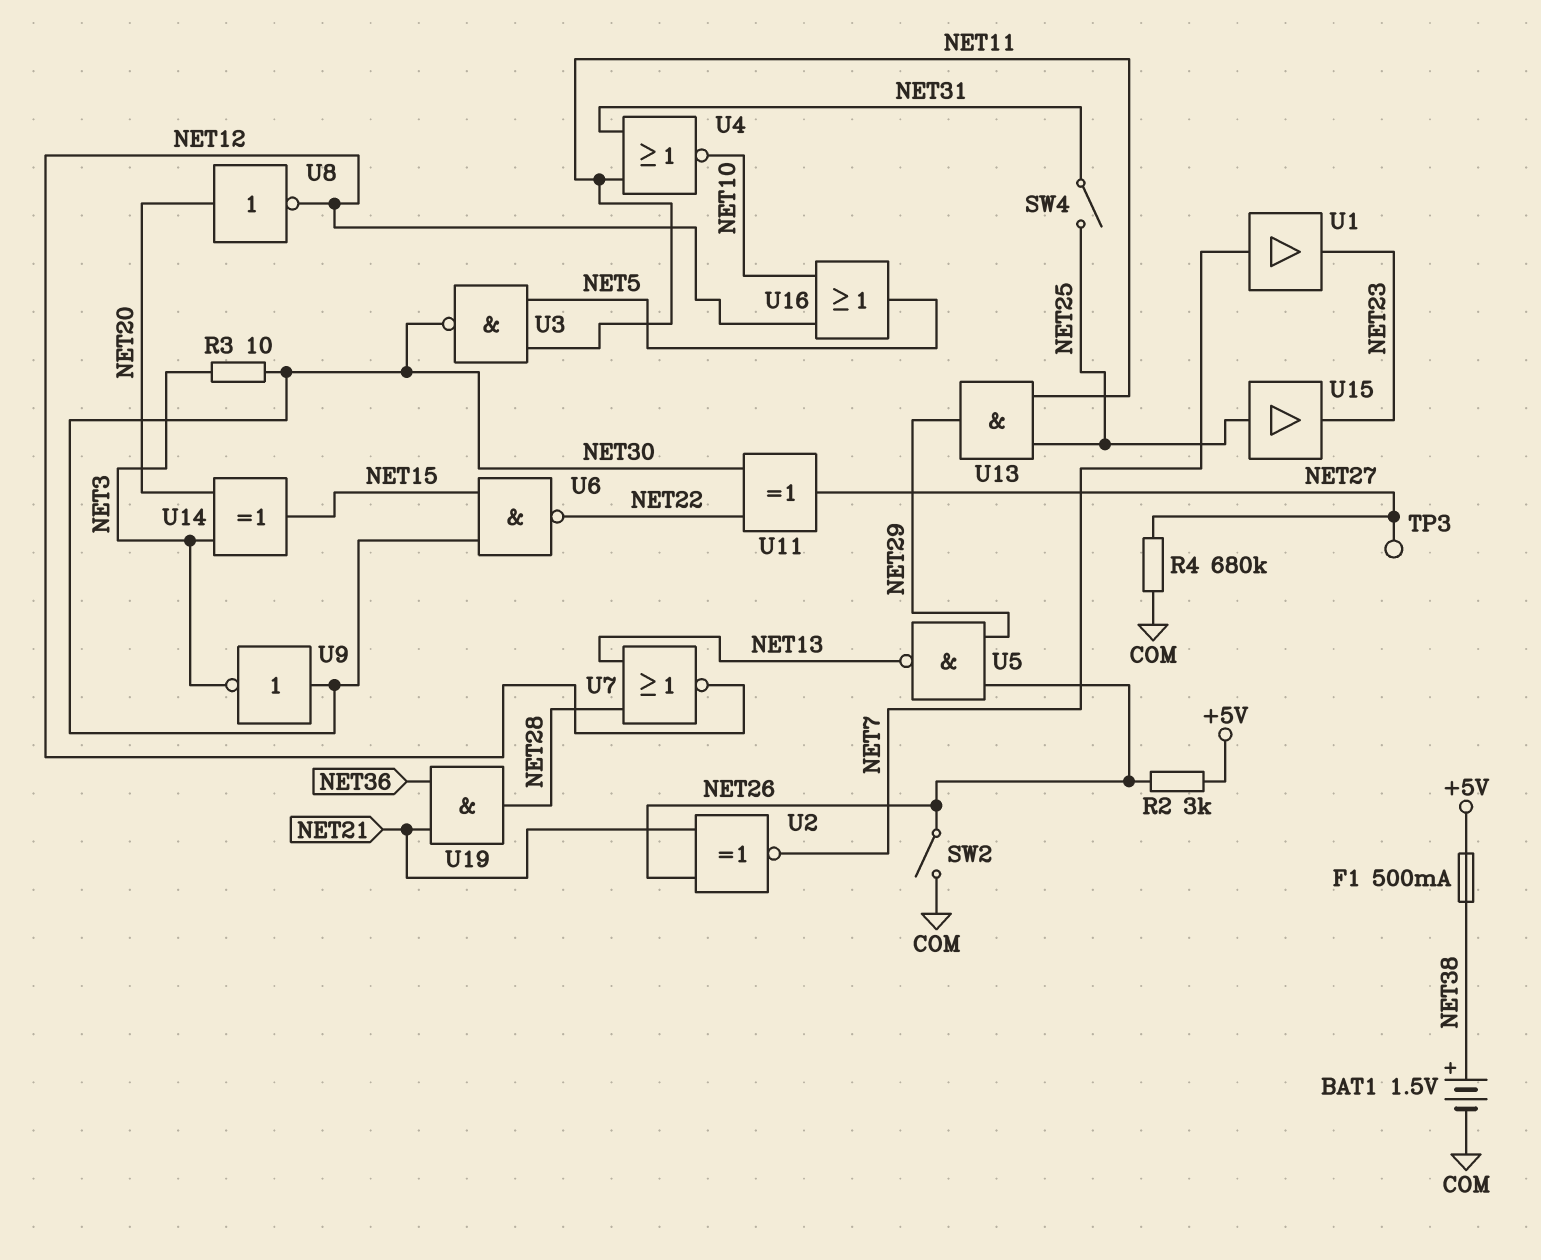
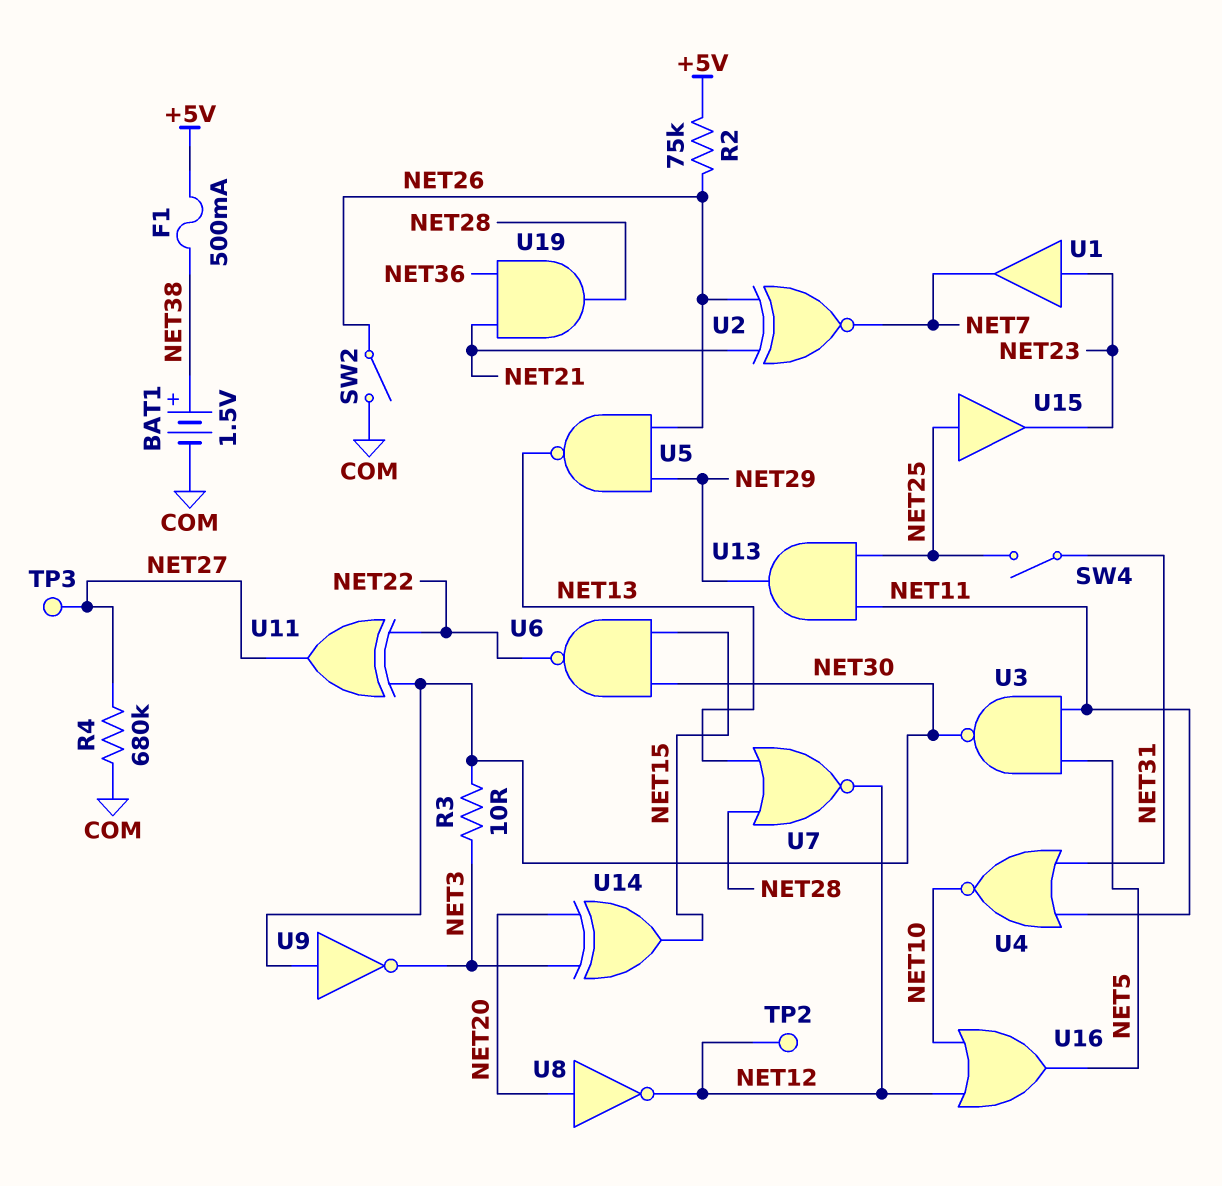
R2: 3k (+5V, NET26) -> 75k (+5V, NET26)
TP2: none -> test point (NET12)
U1: buffer (in NET7, out NET23) -> buffer (in NET23, out NET7)

